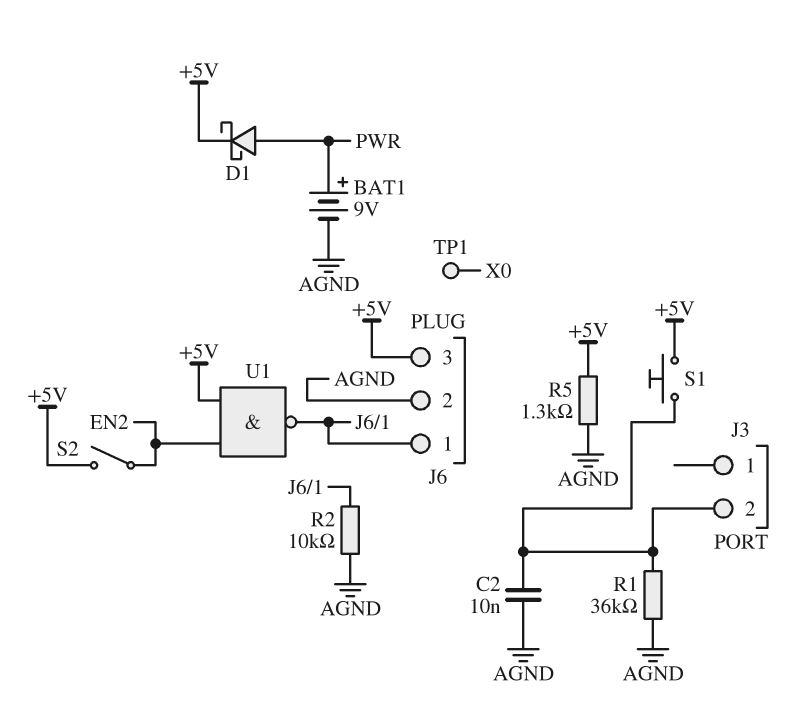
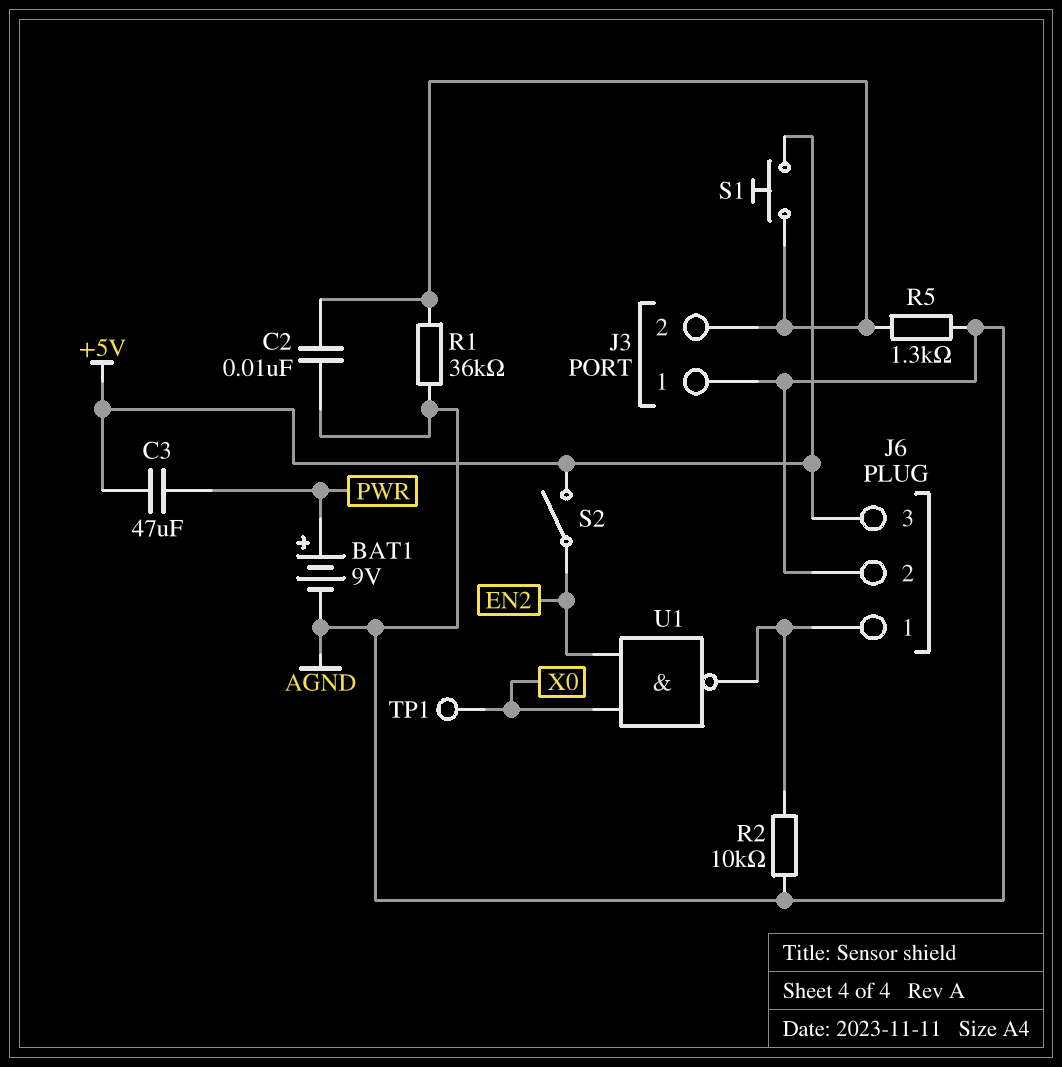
C3: none -> 47uF (+5V, PWR)
D1: schottky (A PWR, K +5V) -> none
J3 pin 1: none -> AGND
R5: 1.3k (+5V, AGND) -> 1.3k (AGND, J3/2)
U1: NAND (in +5V, in EN2, out J6/1) -> NAND (in EN2, in X0, out J6/1)

